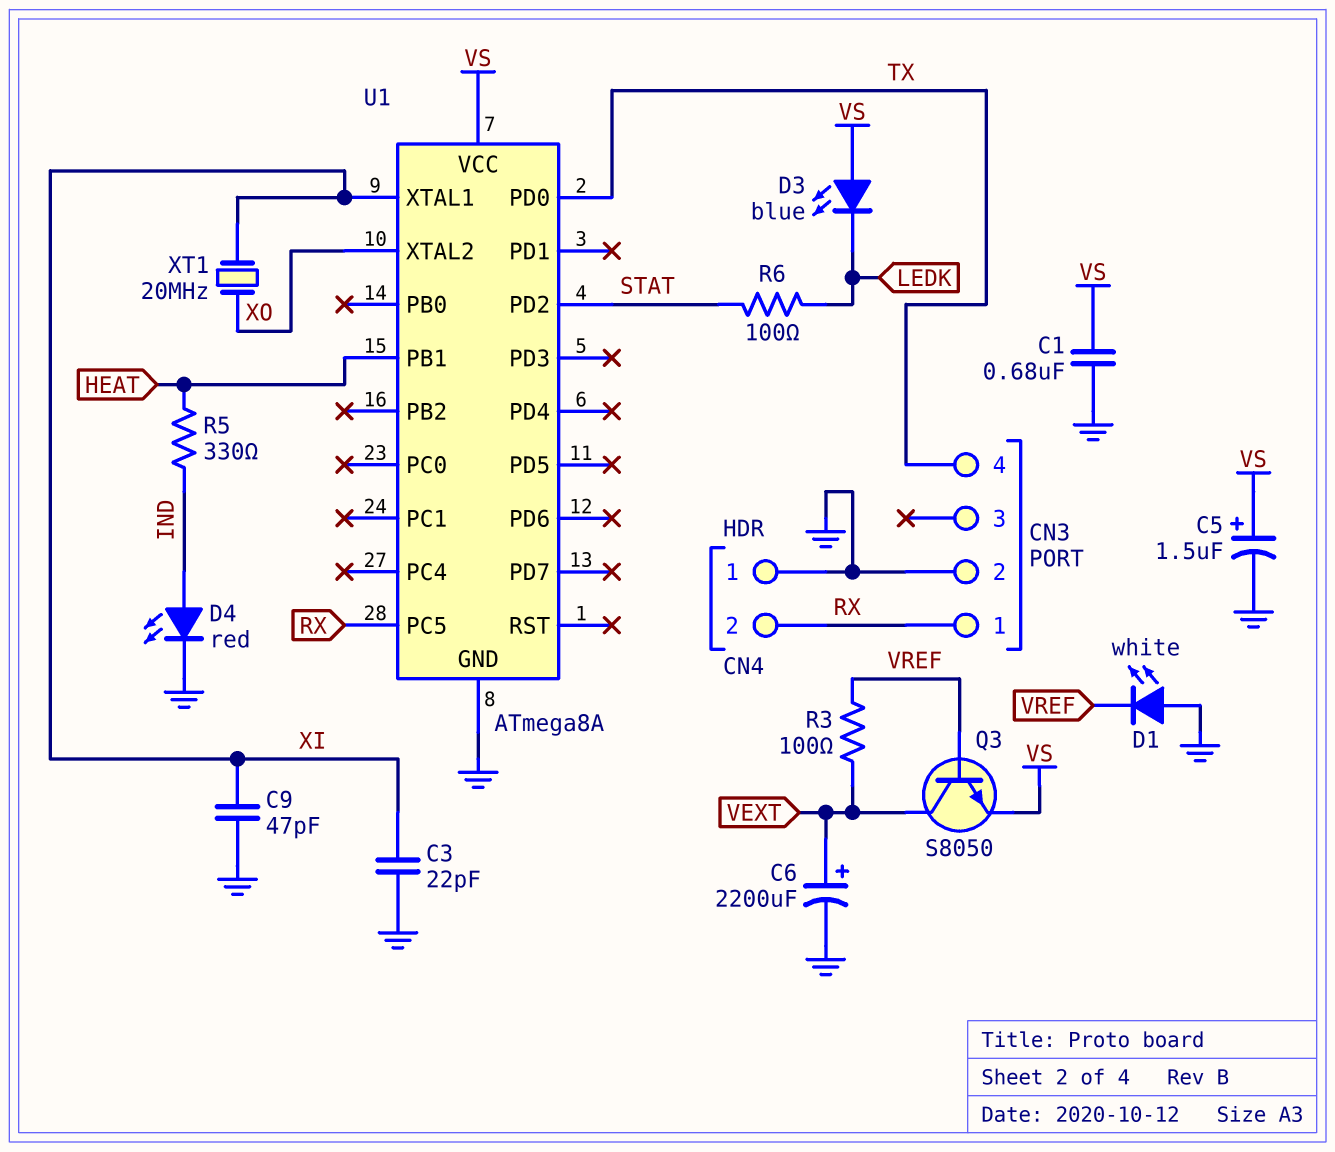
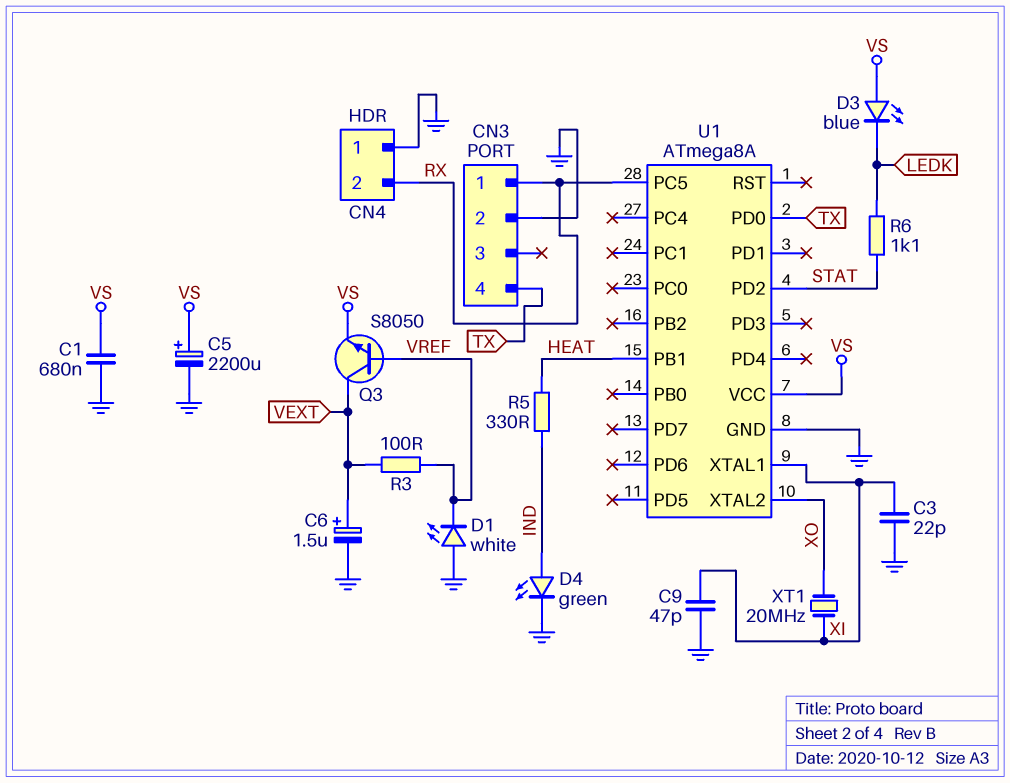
C5: 1.5uF (plus VS, minus GND) -> 2200uF (plus VS, minus GND)
C6: 2200uF (plus VEXT, minus GND) -> 1.5uF (plus VEXT, minus GND)
D4: LED red (A IND, K GND) -> LED green (A IND, K GND)
R6: 100 (LEDK, STAT) -> 1.1k (LEDK, STAT)

